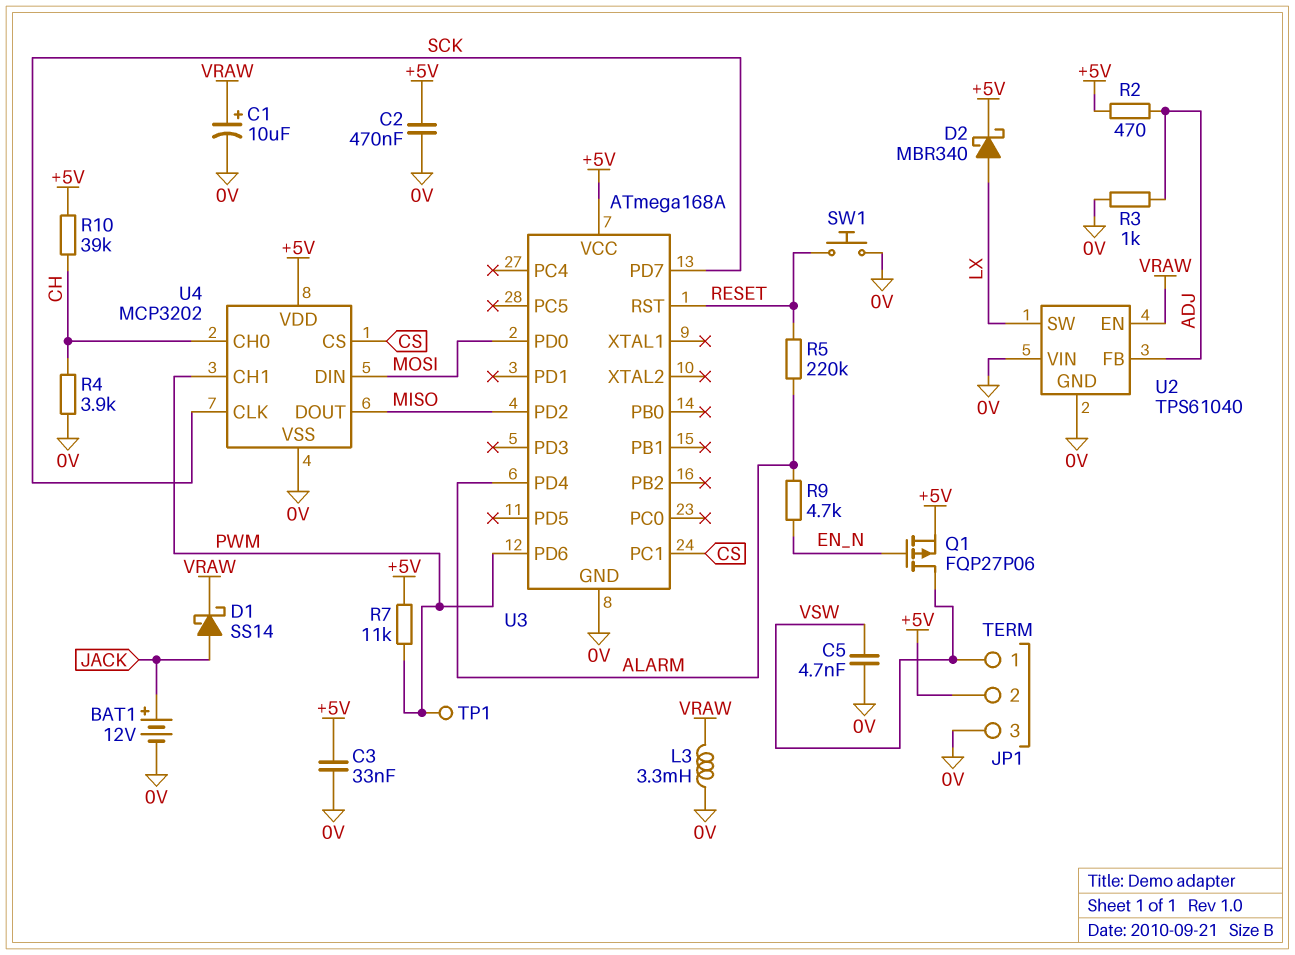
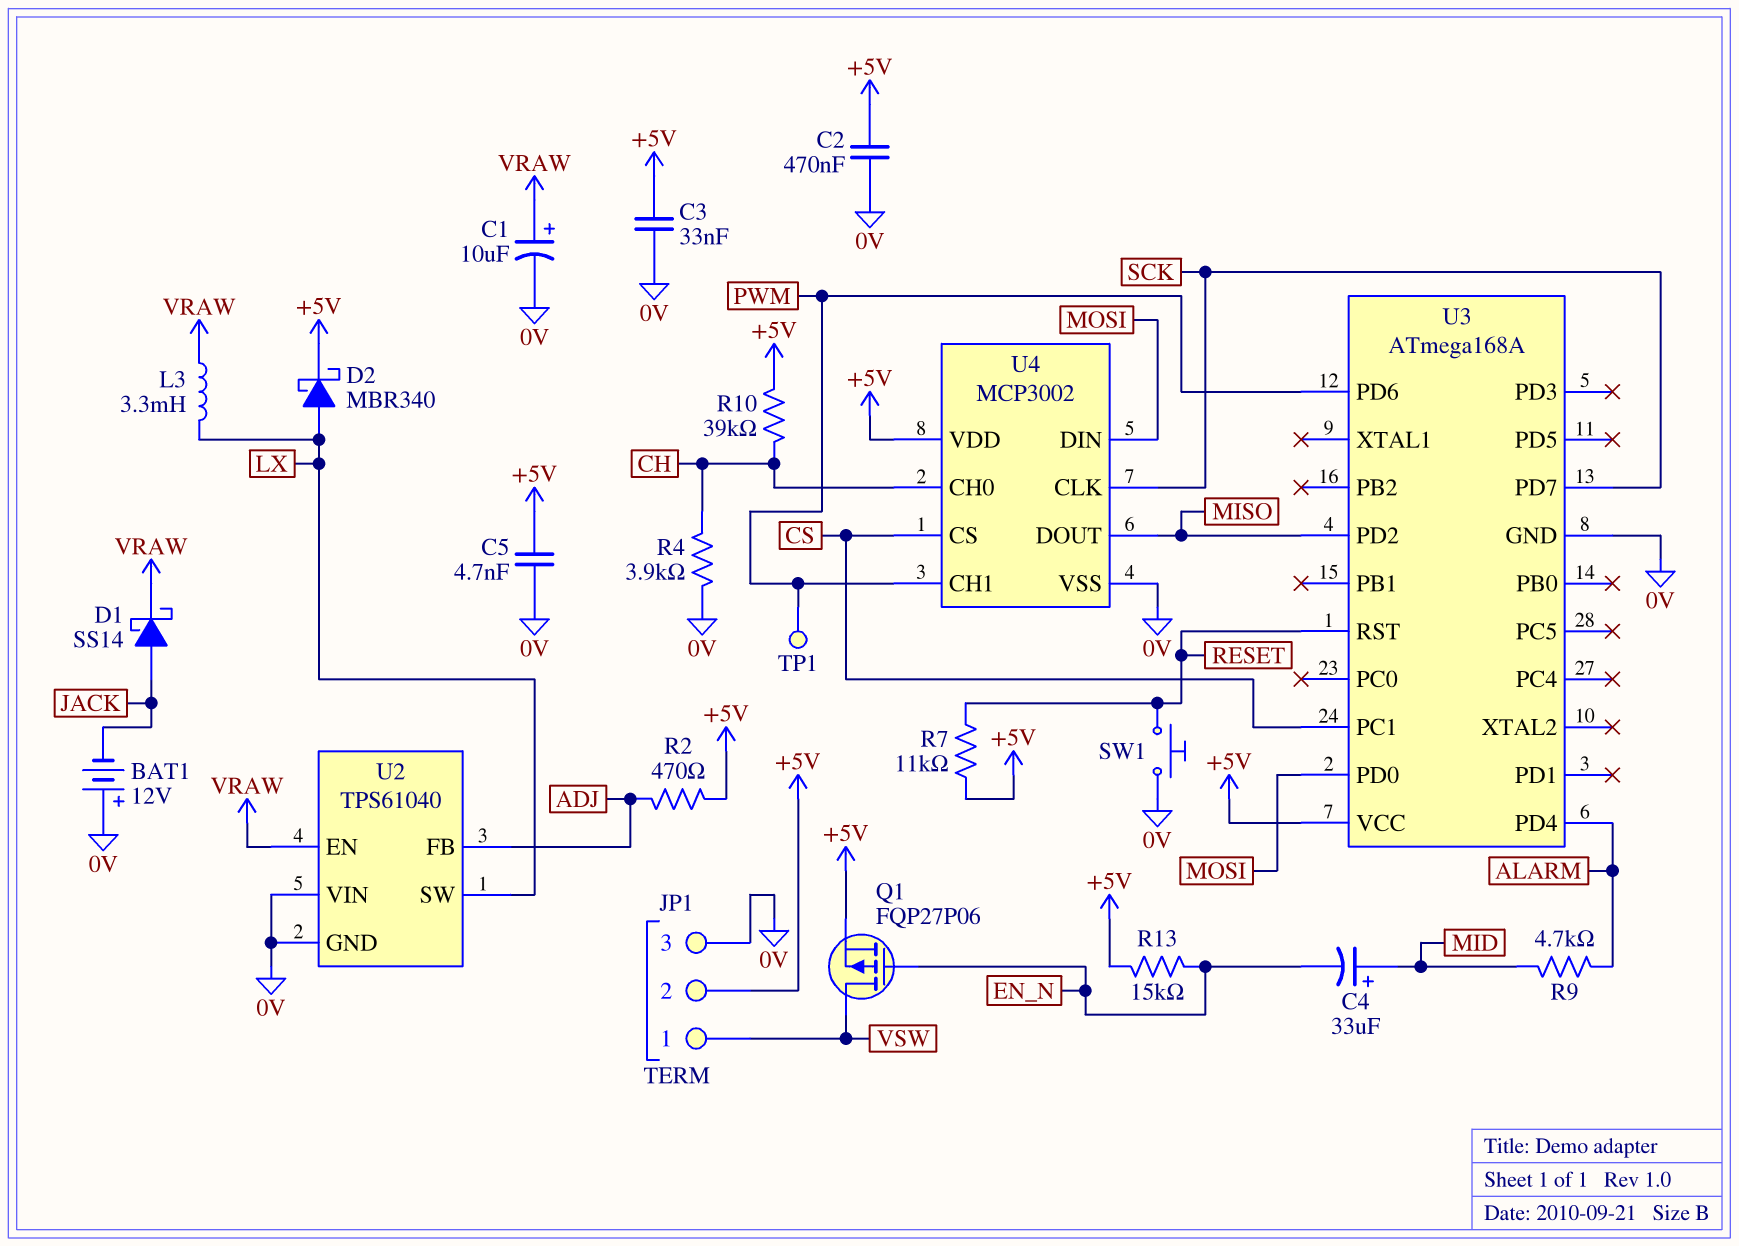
BAT1: 12V (plus JACK, minus 0V) -> 12V (plus 0V, minus JACK)
C4: none -> 33uF (plus MID, minus EN_N)
C5: 4.7nF (0V, VSW) -> 4.7nF (+5V, 0V)
L3: 3.3mH (0V, VRAW) -> 3.3mH (LX, VRAW)
R3: 1k (0V, ADJ) -> none
R5: 220k (ALARM, RESET) -> none
R7: 11k (+5V, PWM) -> 11k (+5V, RESET)
R9: 4.7k (ALARM, EN_N) -> 4.7k (ALARM, MID)
R13: none -> 15k (+5V, EN_N)
U4: MCP3202 -> MCP3002

